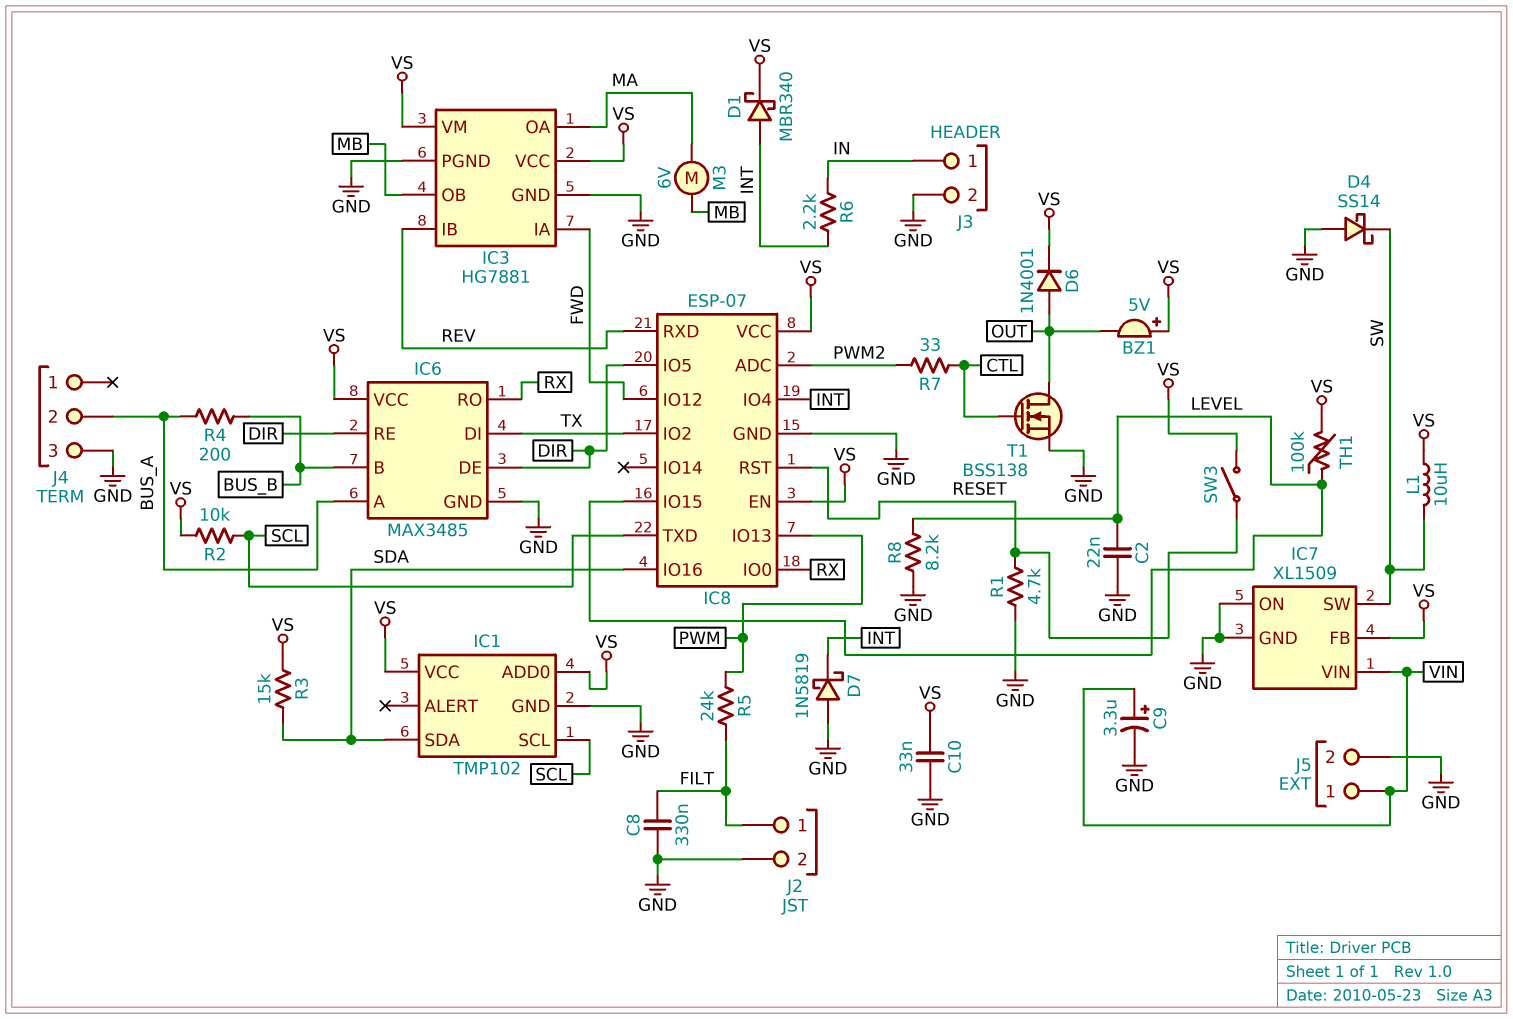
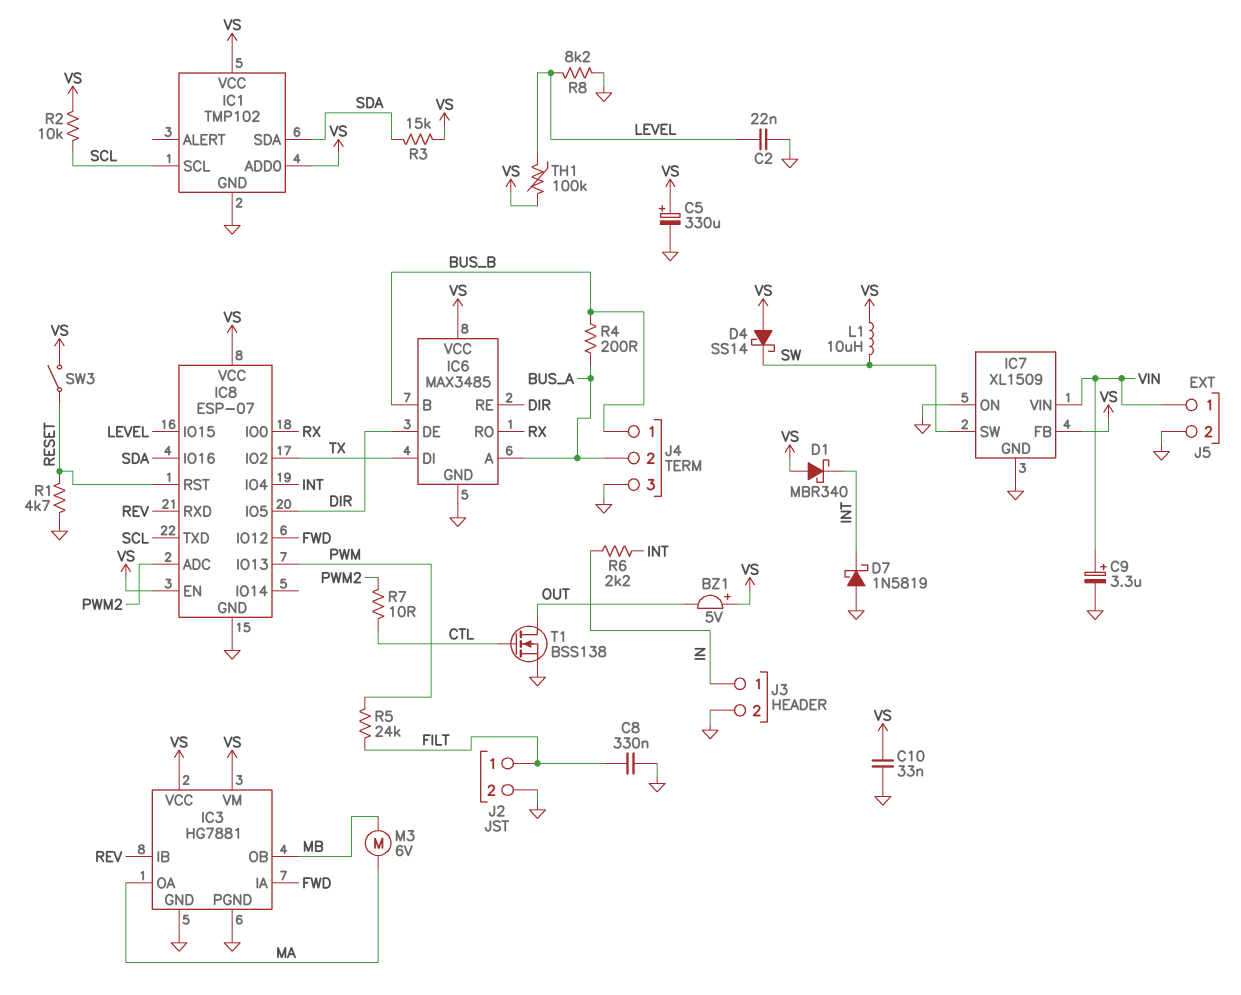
C5: none -> 330uF (plus VS, minus GND)
D1: schottky MBR340 (A INT, K VS) -> schottky MBR340 (A VS, K INT)
D4: schottky SS14 (A GND, K SW) -> schottky SS14 (A VS, K SW)
D6: diode 1N4001 (A OUT, K VS) -> none
J4 pin 1: none -> BUS_B
R7: 33 (CTL, PWM2) -> 10 (CTL, PWM2)

